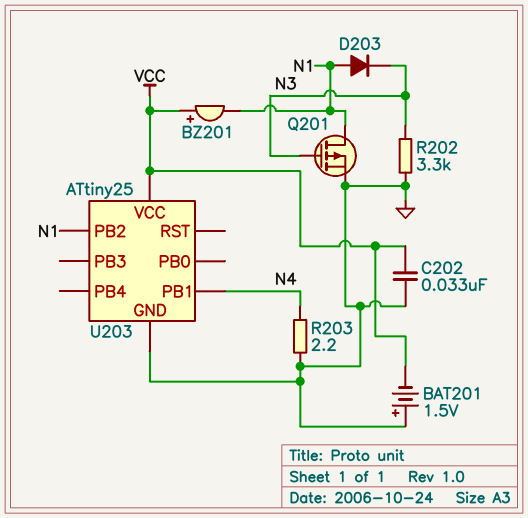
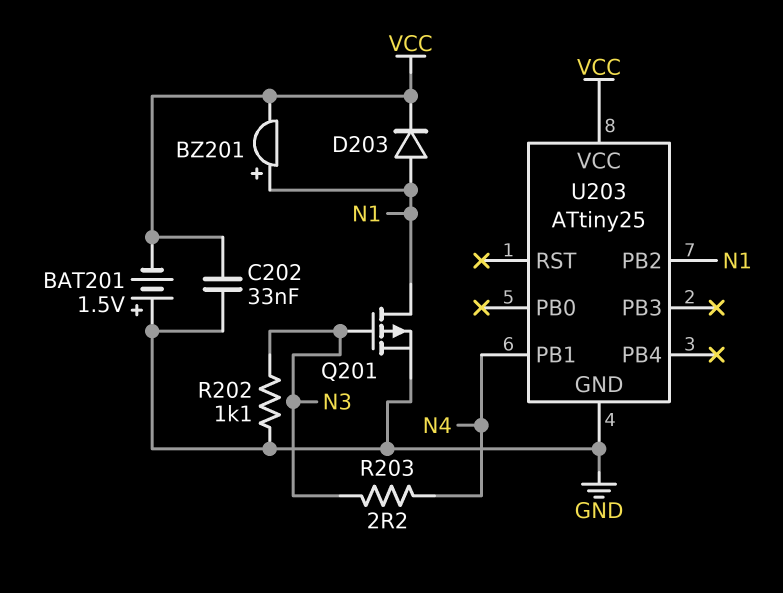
BZ201: buzzer (plus VCC, minus N1) -> buzzer (plus N1, minus VCC)
D203: diode (A N1, K N3) -> diode (A N1, K VCC)
R202: 3.3k (GND, N3) -> 1.1k (GND, N3)
R203: 2.2 (GND, N4) -> 2.2 (N3, N4)

